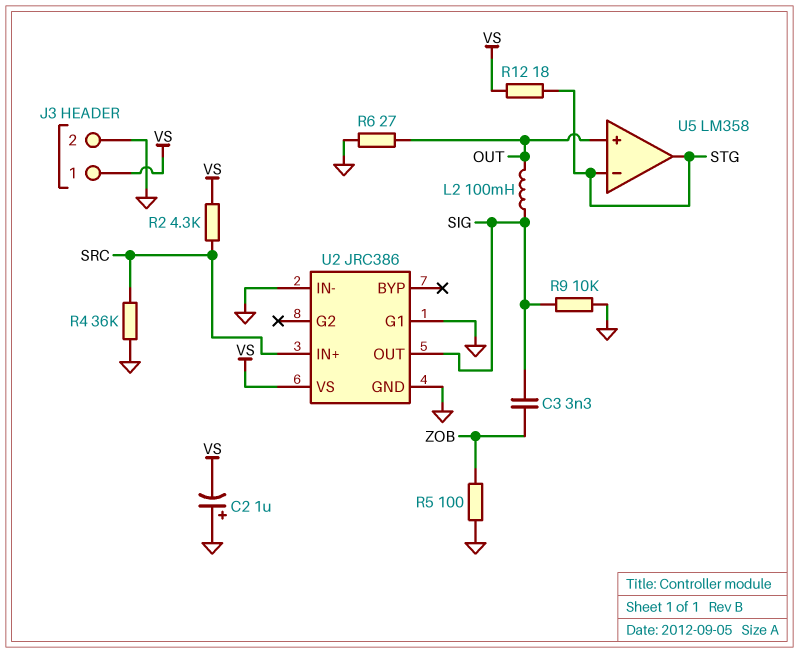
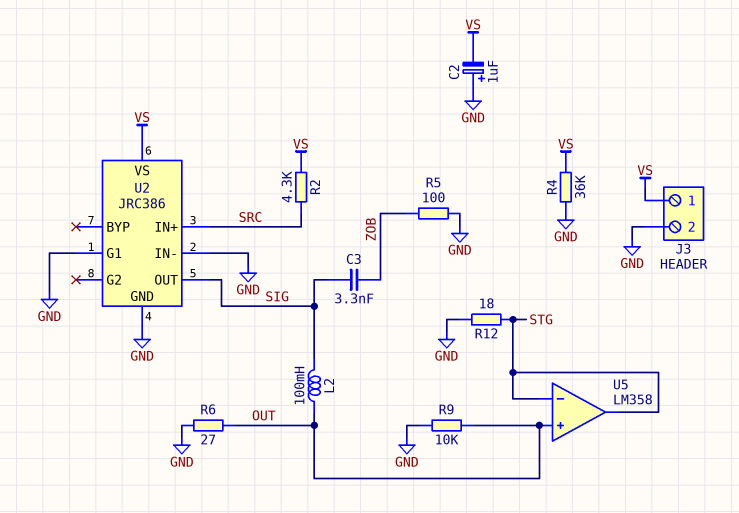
R4: 36k (GND, SRC) -> 36k (GND, VS)
R9: 10k (GND, SIG) -> 10k (GND, OUT)
R12: 18 (STG, VS) -> 18 (GND, STG)

